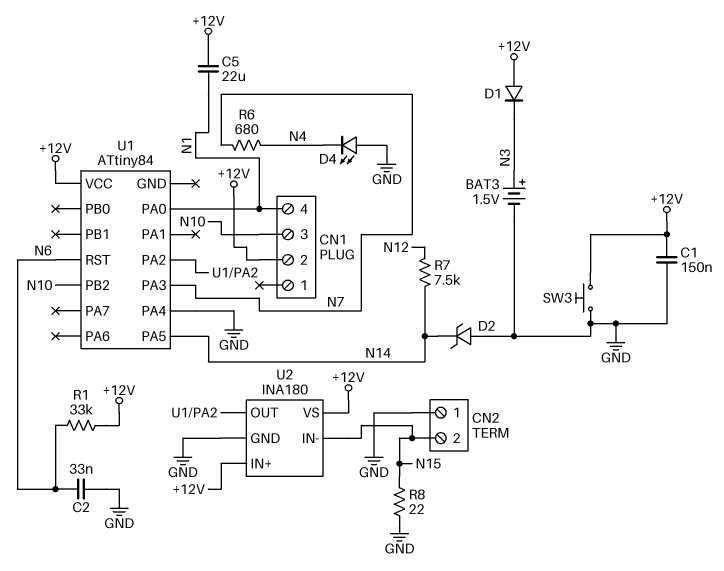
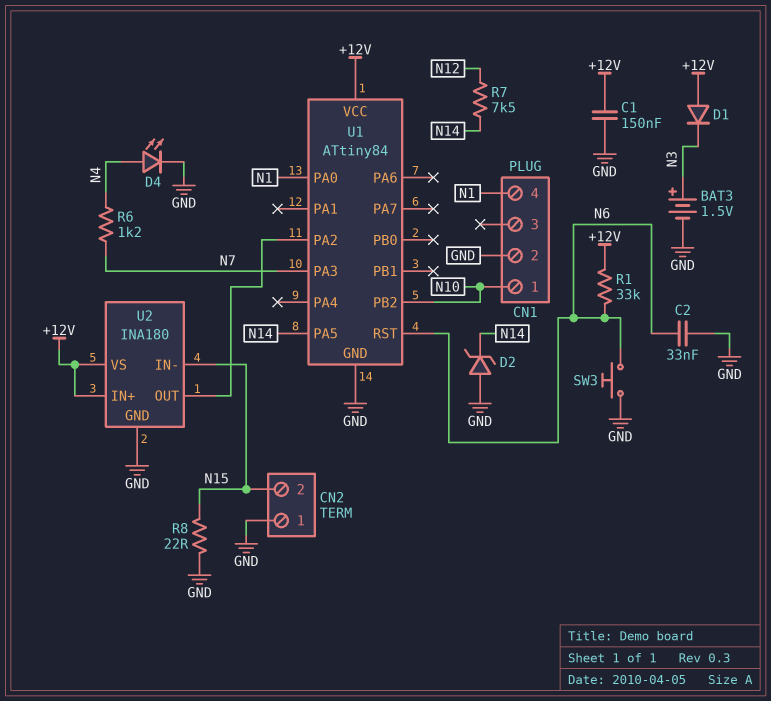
C5: 22uF (+12V, N1) -> none
CN1 pin 1: none -> N10
CN1 pin 2: +12V -> GND
CN1 pin 3: N10 -> none
D4: LED (A GND, K N4) -> LED (A N4, K GND)
R6: 680 (N4, N7) -> 1.2k (N4, N7)
SW3: button (+12V, GND) -> button (GND, N6)
U1 pin GND: none -> GND
U1 pin PA4: GND -> none

